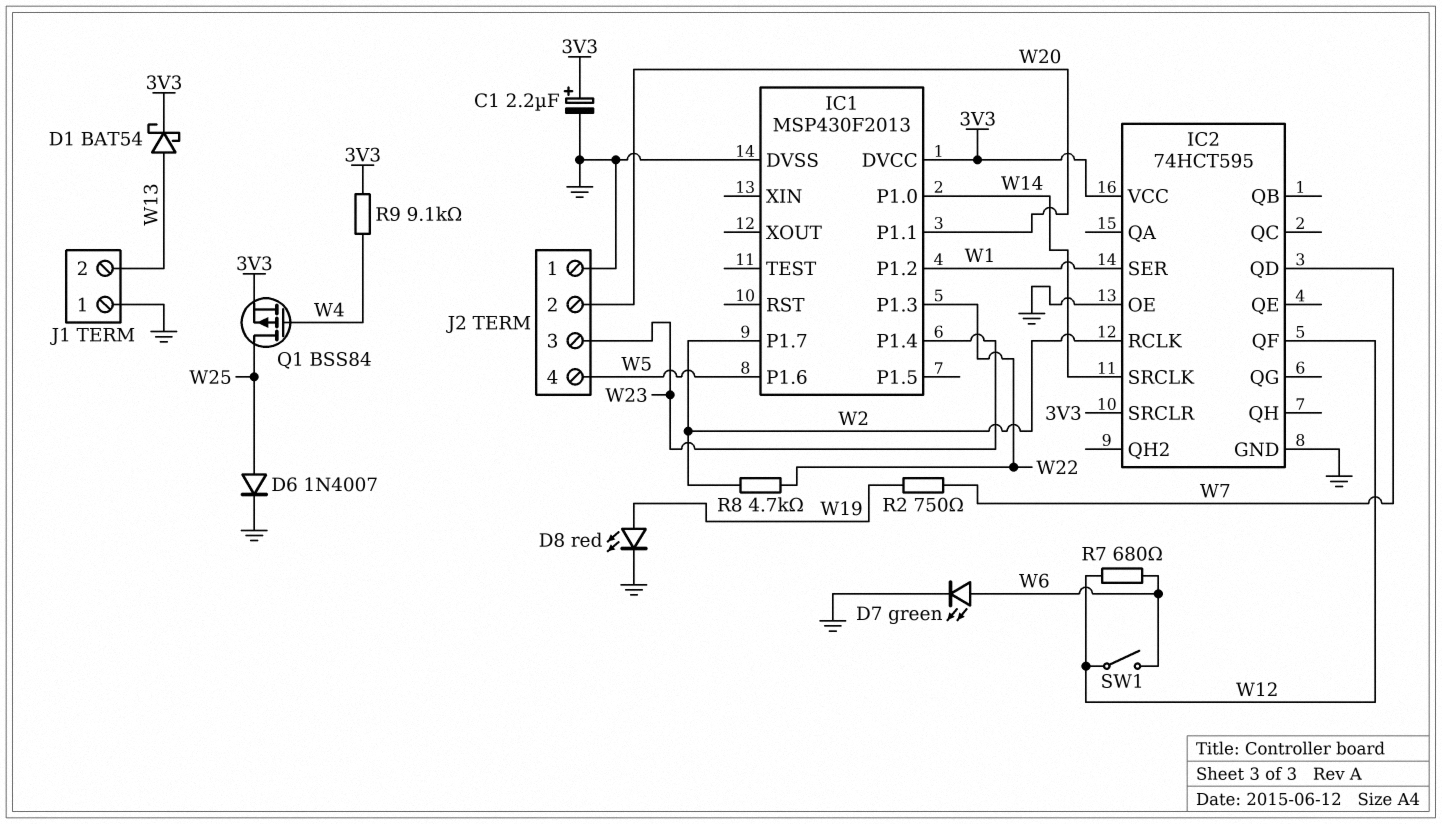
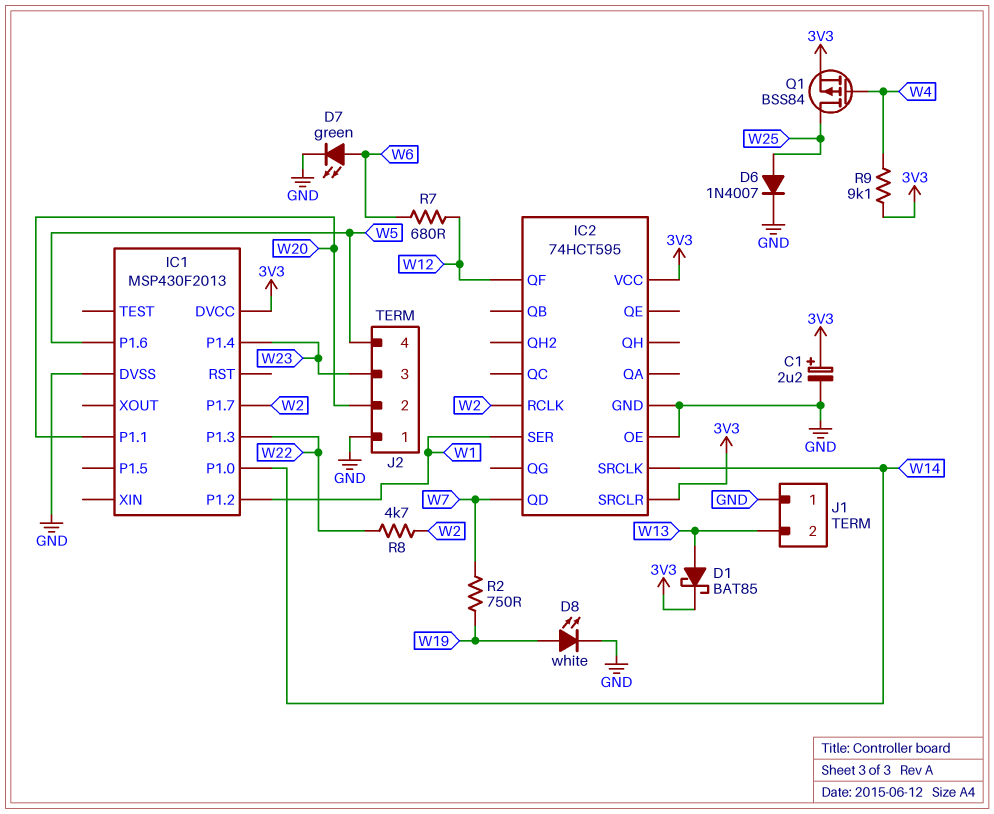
D1: schottky BAT54 (A W13, K 3V3) -> schottky BAT85 (A W13, K 3V3)
D8: LED red (A W19, K GND) -> LED white (A W19, K GND)
SW1: switch (W6, W12) -> none

